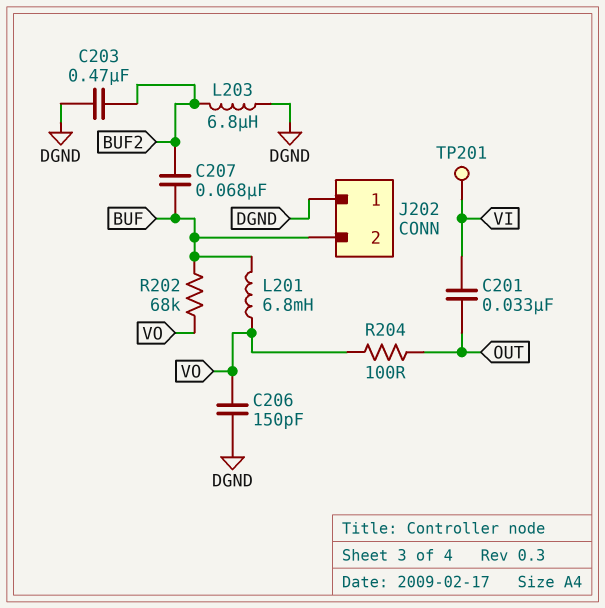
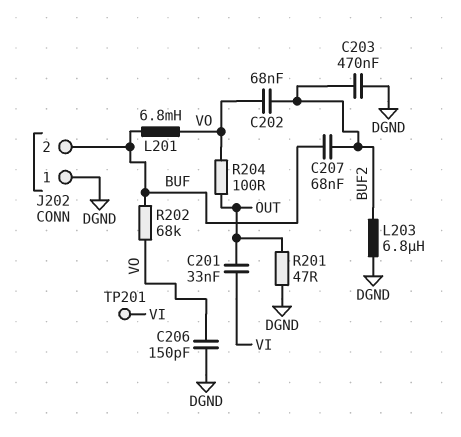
C202: none -> 68nF (BUF2, VO)
R201: none -> 47 (DGND, OUT)

